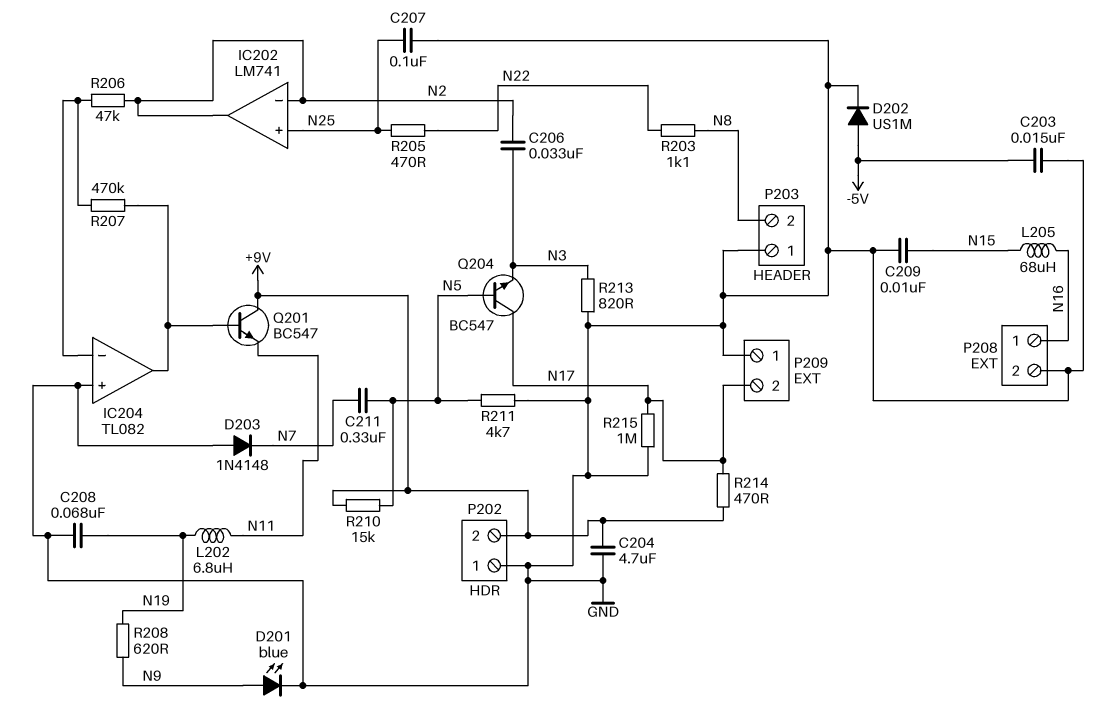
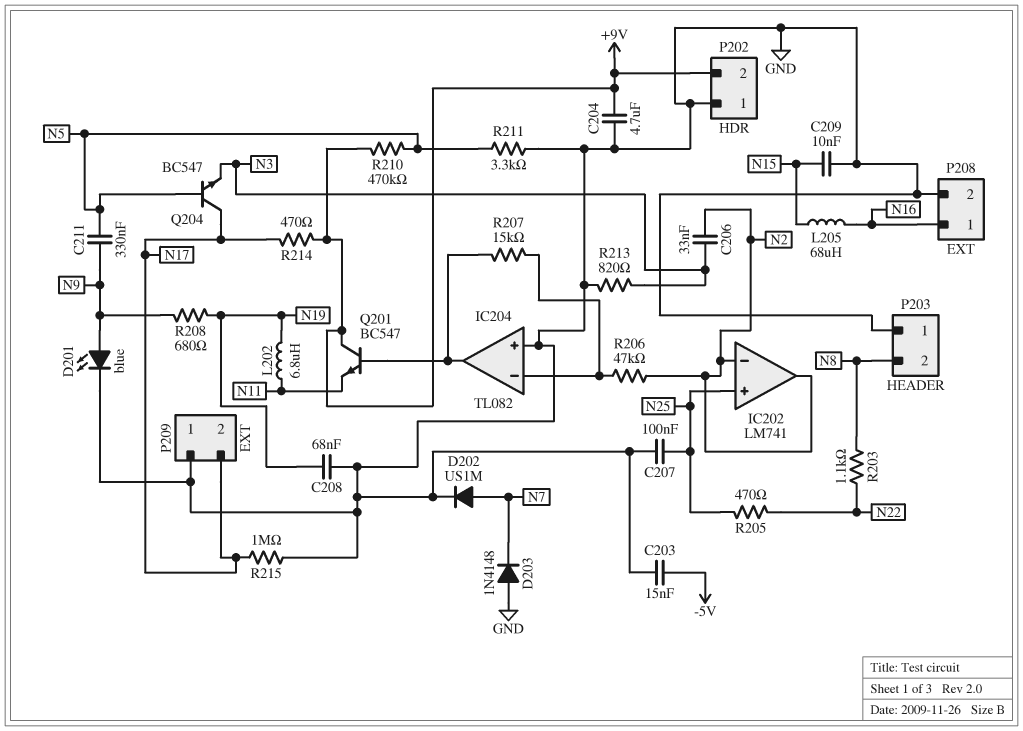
C211: 330nF (N5, N7) -> 330nF (N5, N9)
D202: diode US1M (A -5V, K GND) -> diode US1M (A N7, K GND)
R207: 470k (IC204/in-, IC204/out) -> 15k (IC204/in-, IC204/out)
R208: 620 (N9, N19) -> 680 (N9, N19)
R210: 15k (+9V, N5) -> 470k (+9V, N5)
R211: 4.7k (GND, N5) -> 3.3k (GND, N5)

